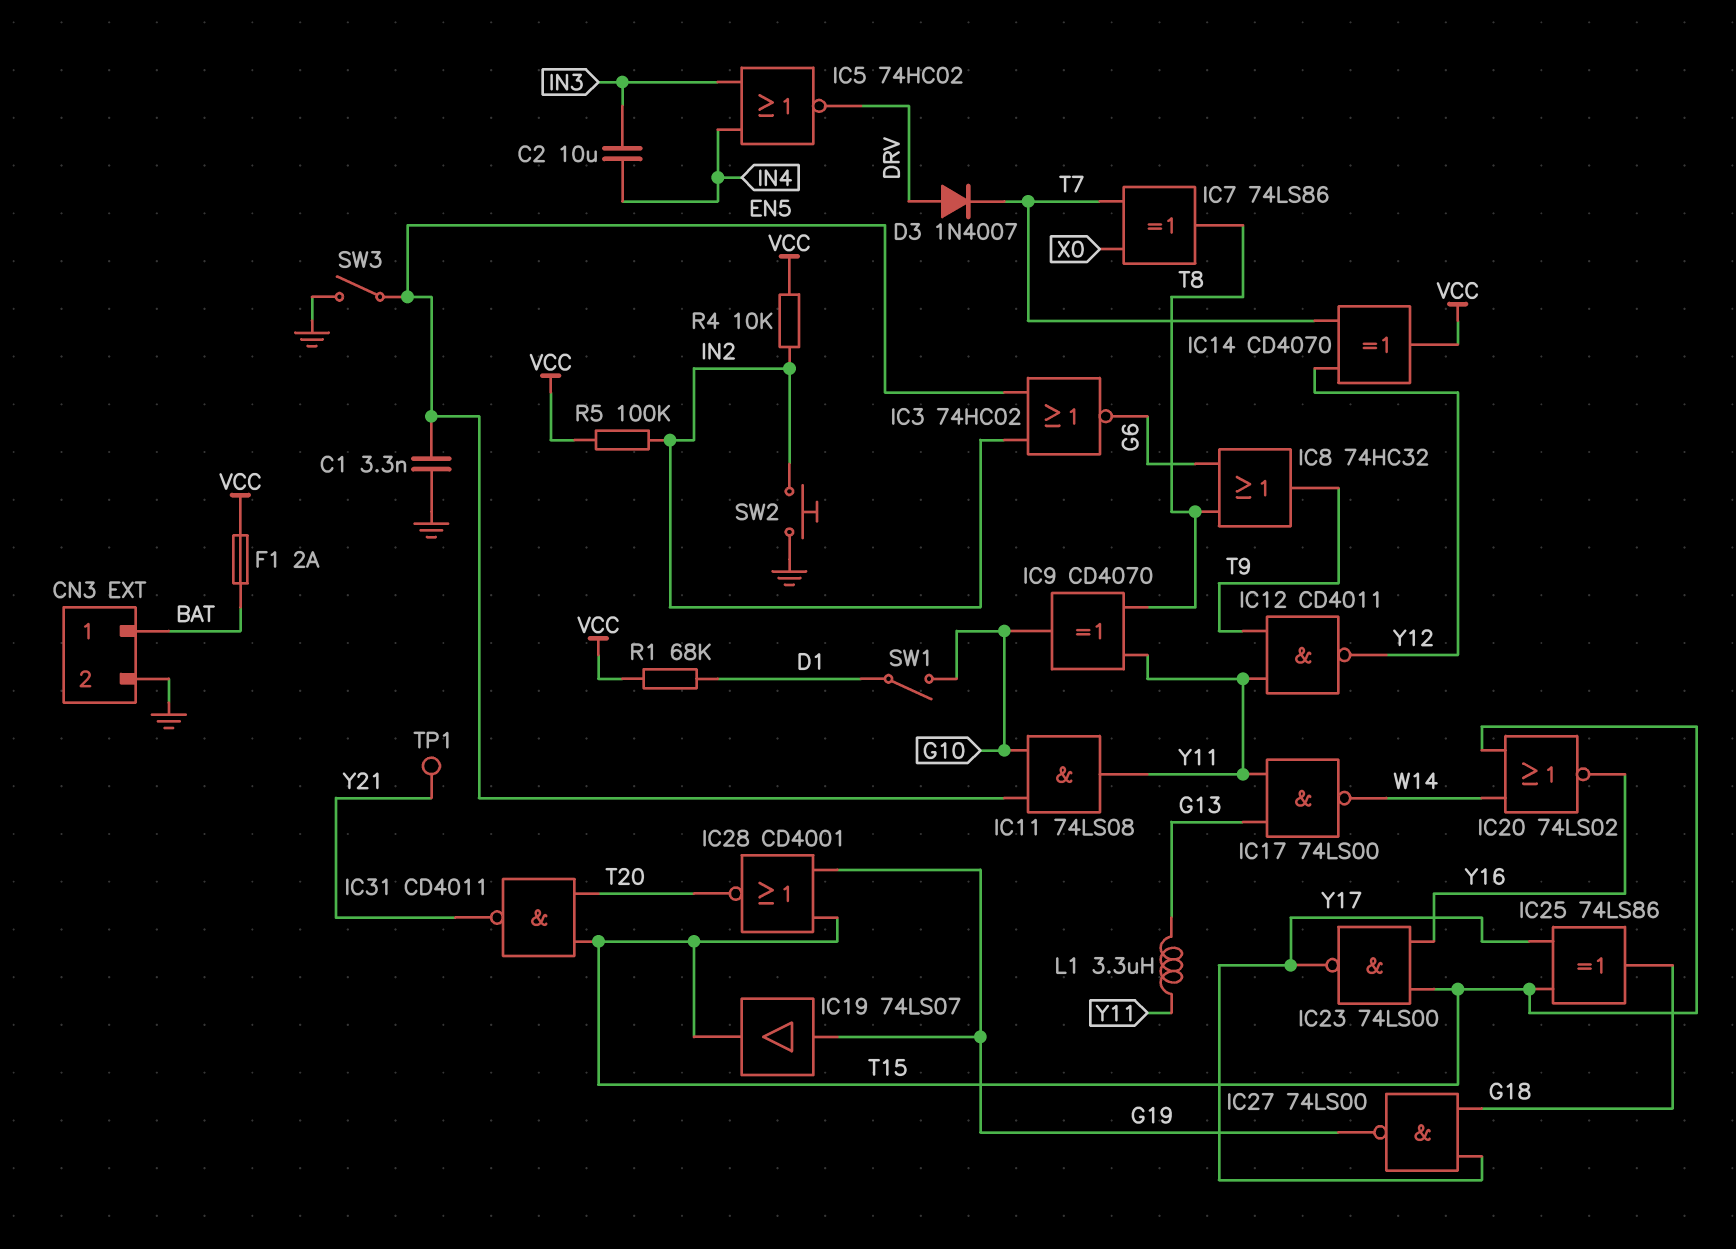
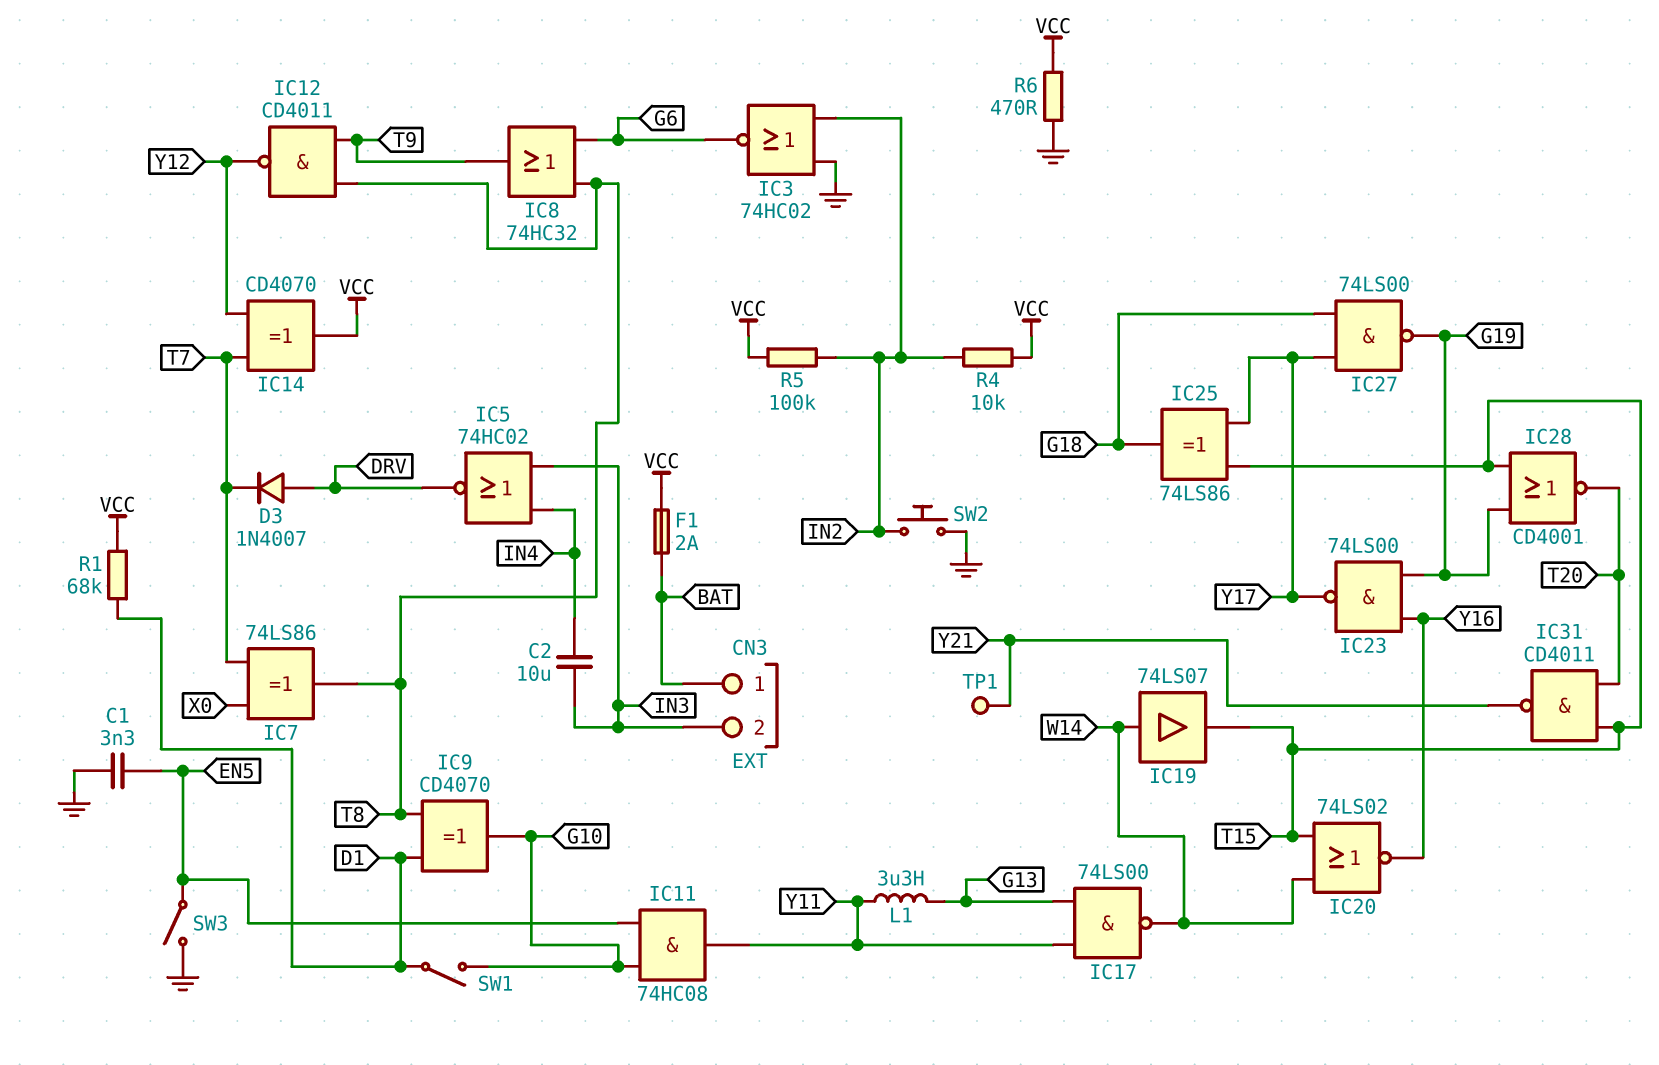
CN3 pin 2: GND -> IN3
IC3: NOR 74HC02 (in EN5, in IN2, out G6) -> NOR 74HC02 (in GND, in IN2, out G6)
IC9: XOR CD4070 (in T8, in Y11, out G10) -> XOR CD4070 (in D1, in T8, out G10)
IC11: AND 74LS08 (in EN5, in G10, out Y11) -> AND 74HC08 (in EN5, in G10, out Y11)
IC12: NAND CD4011 (in T9, in Y11, out Y12) -> NAND CD4011 (in T8, in T9, out Y12)
IC19: buffer 74LS07 (in G19, out T15) -> buffer 74LS07 (in W14, out T15)
IC23: NAND 74LS00 (in T15, in Y16, out Y17) -> NAND 74LS00 (in G19, in Y16, out Y17)
R6: none -> 470 (GND, VCC)

